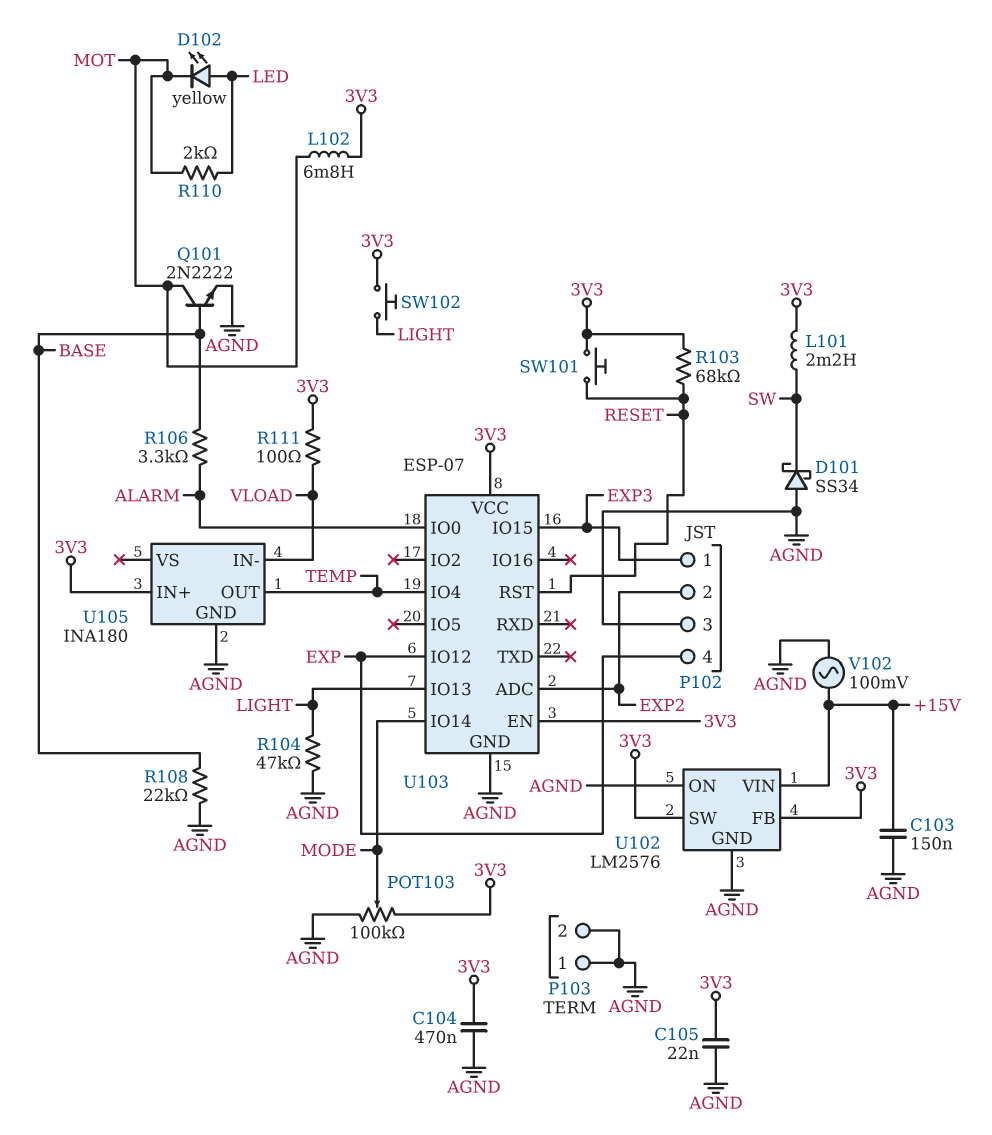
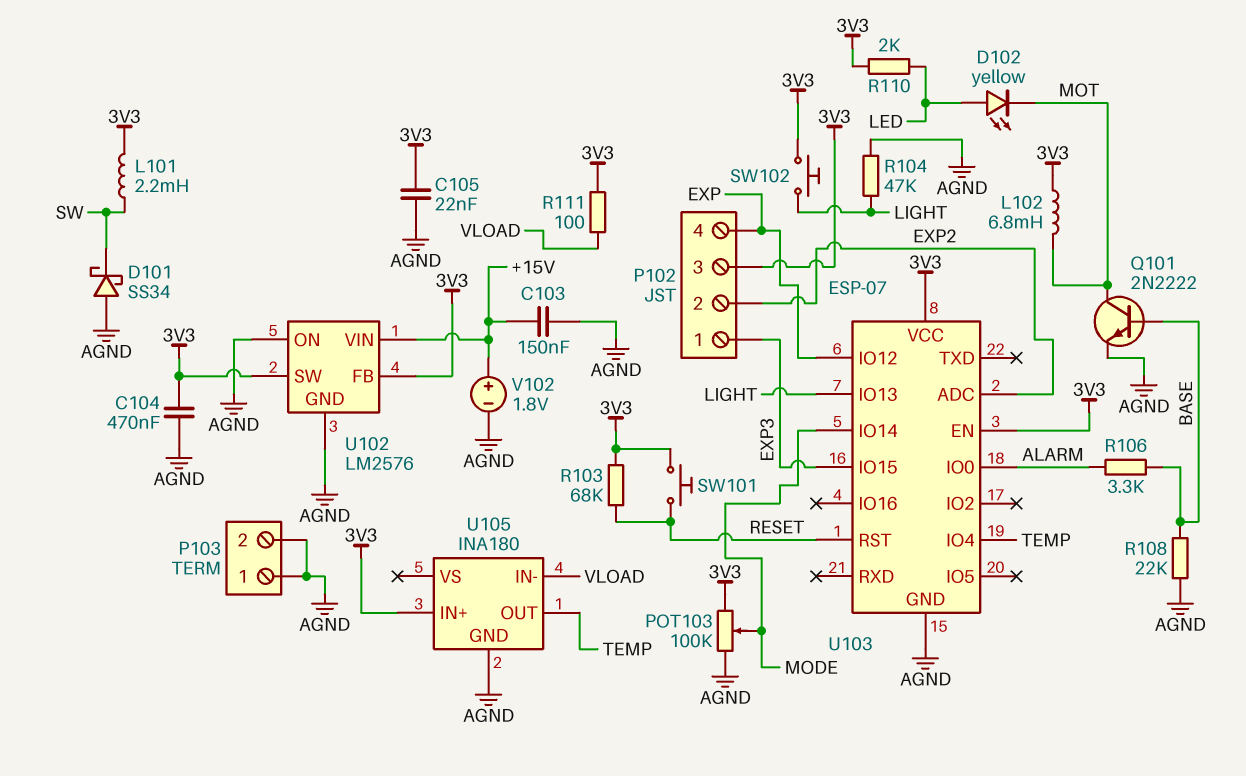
P102 pin 3: AGND -> 3V3
R110: 2k (LED, MOT) -> 2k (3V3, LED)
V102: AC 100mV (+15V, AGND) -> 1.8V (plus +15V, minus AGND)

